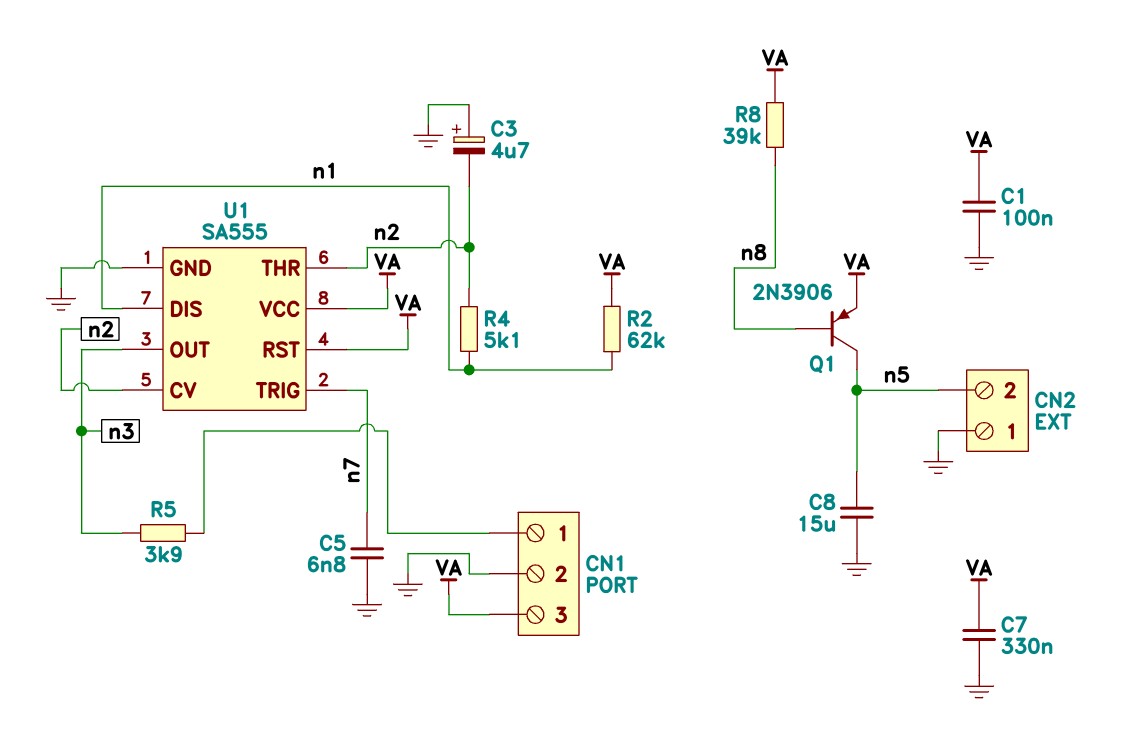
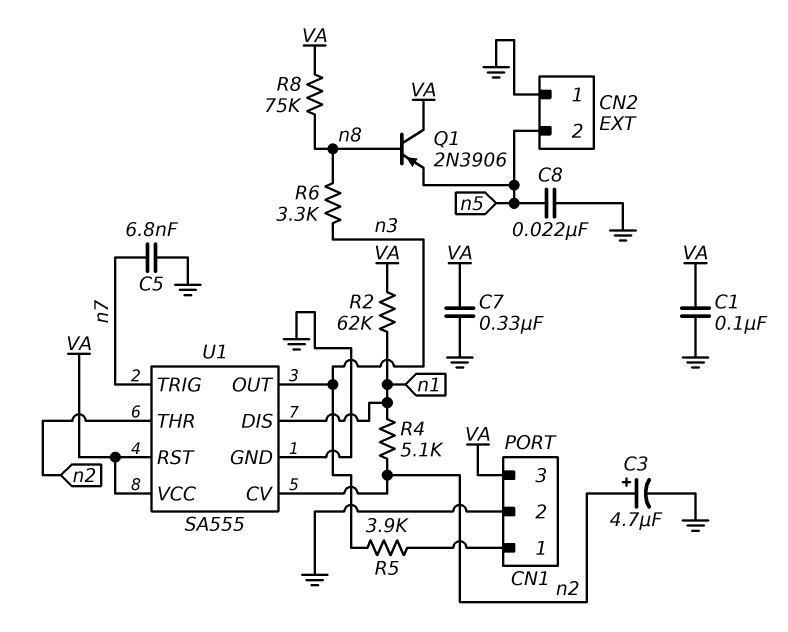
C3: 4.7uF (plus GND, minus n2) -> 4.7uF (plus n2, minus GND)
C8: 15uF (GND, n5) -> 22nF (GND, n5)
Q1: PNP 2N3906 (B n8, C n5, E VA) -> PNP 2N3906 (B n8, C VA, E n5)
R6: none -> 3.3k (n3, n8)
R8: 39k (VA, n8) -> 75k (VA, n8)

